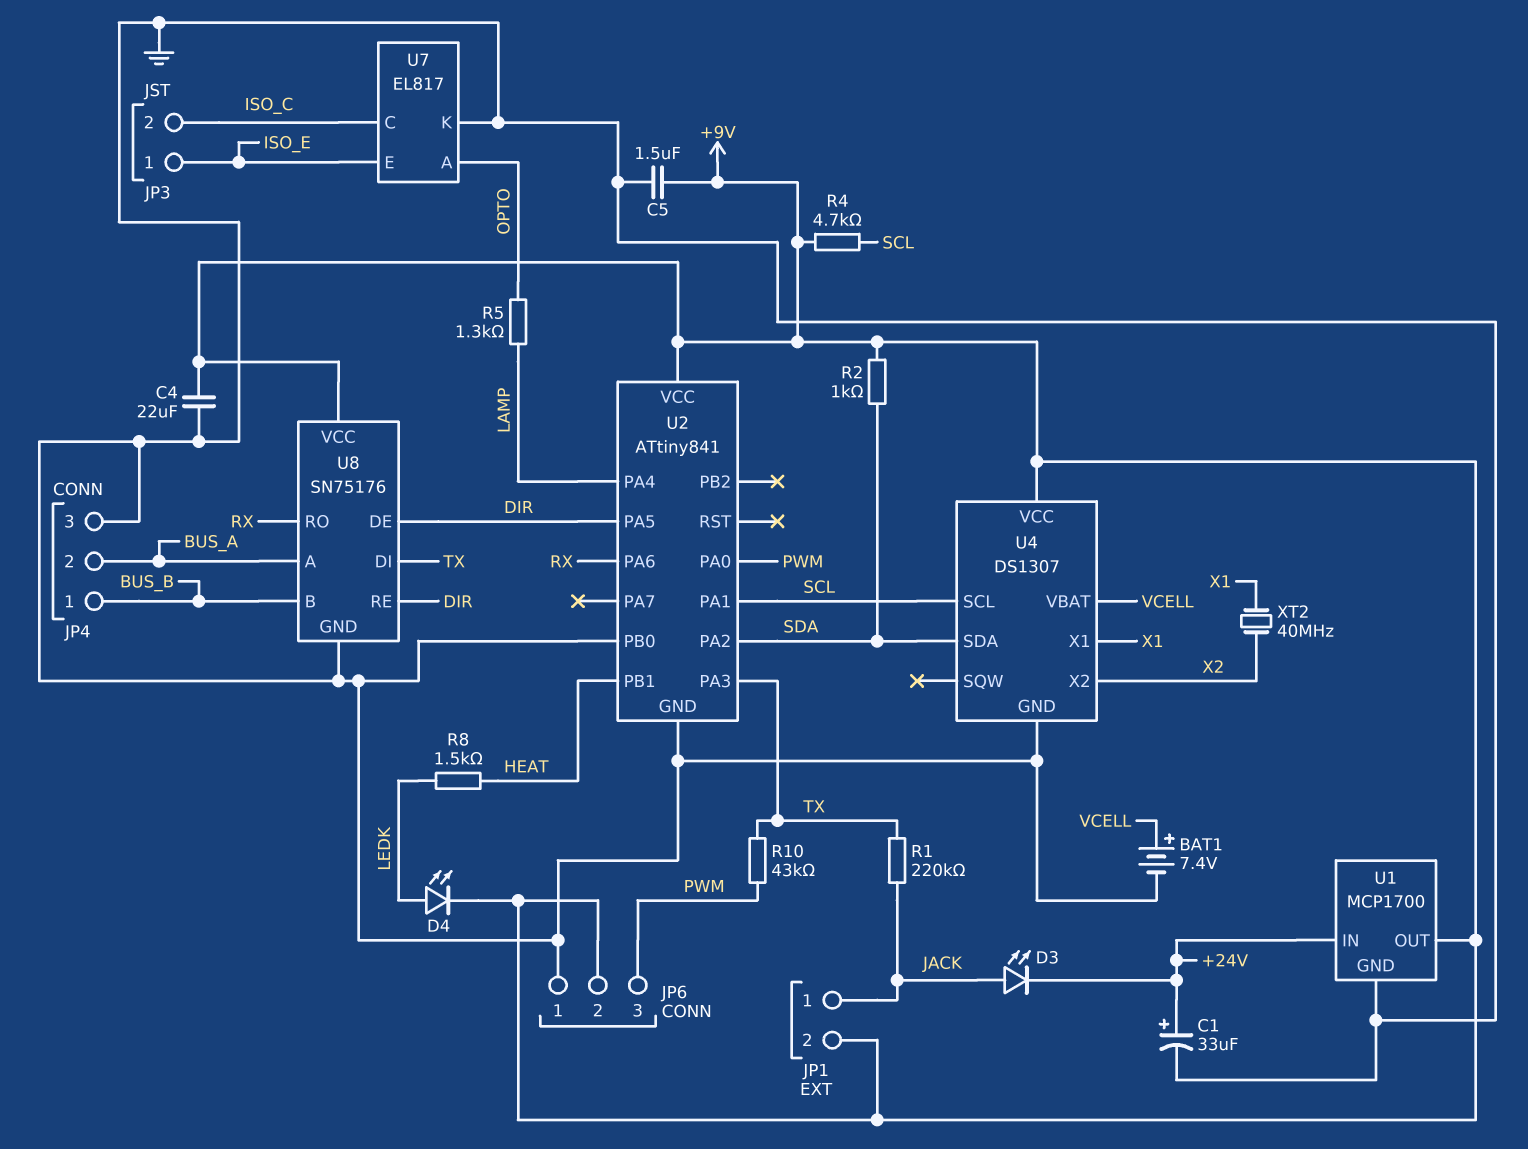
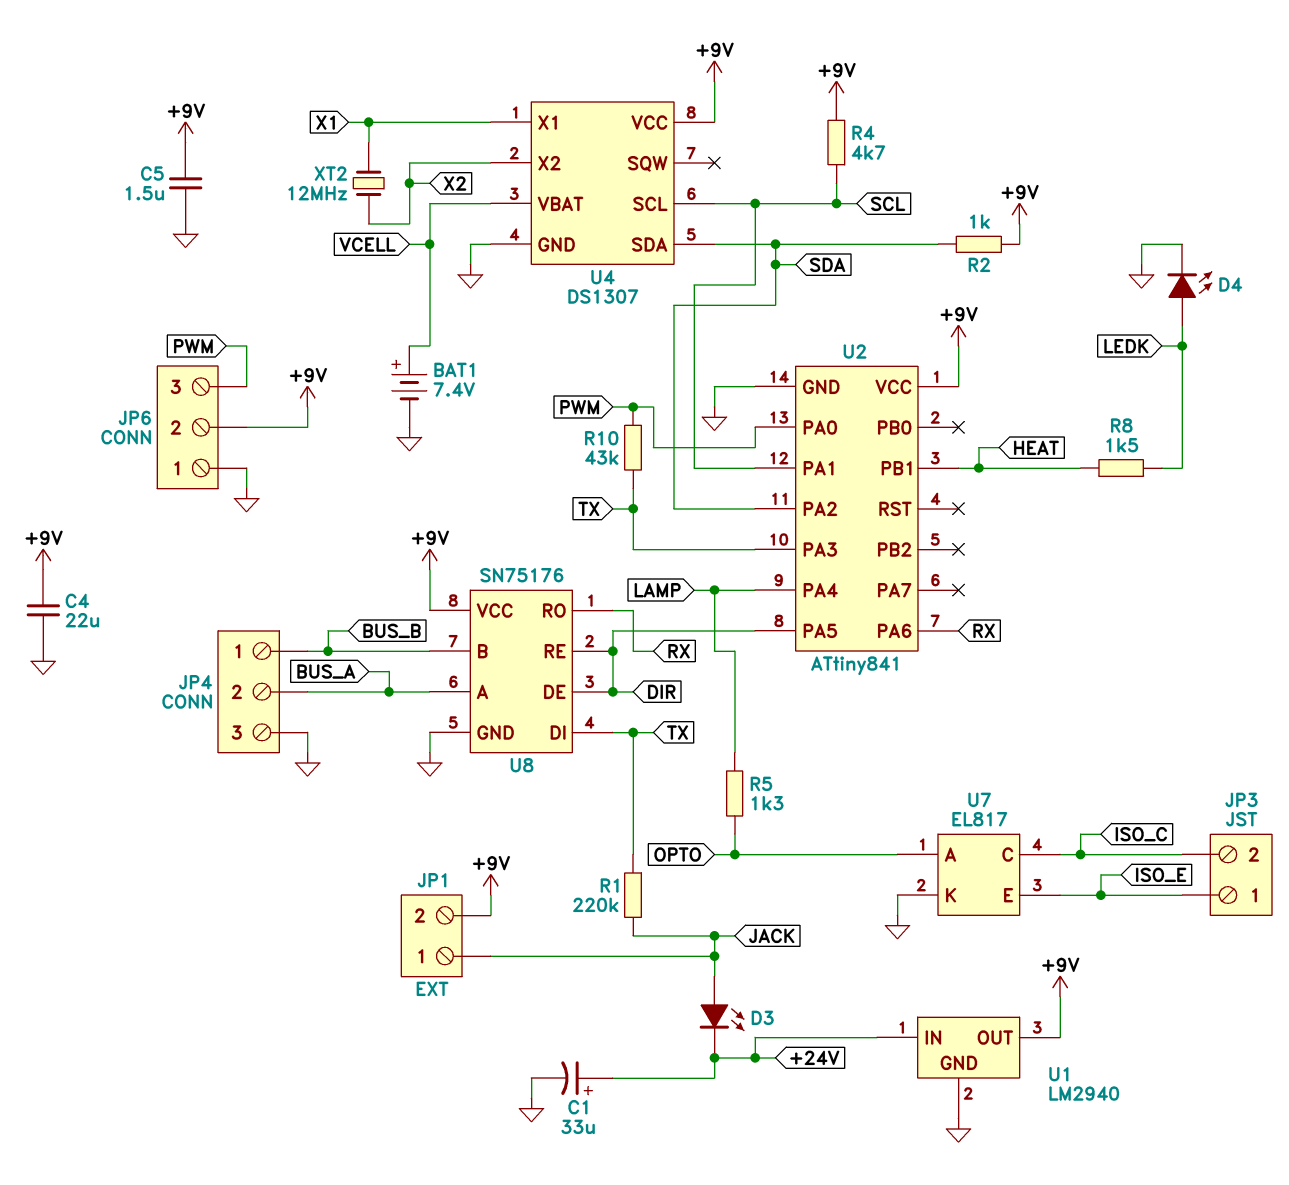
D4: LED (A LEDK, K +9V) -> LED (A LEDK, K GND)
U1: MCP1700 -> LM2940
U2 pin PB0: GND -> none
XT2: 40MHz (X1, X2) -> 12MHz (X1, X2)

